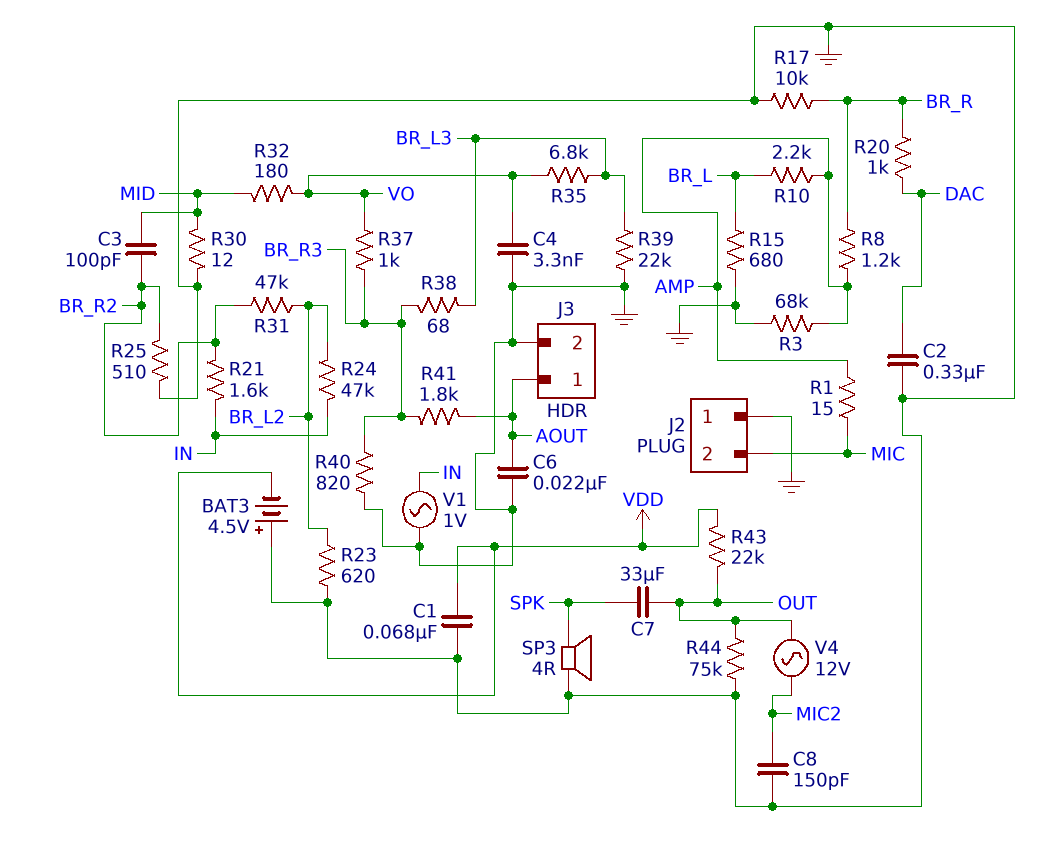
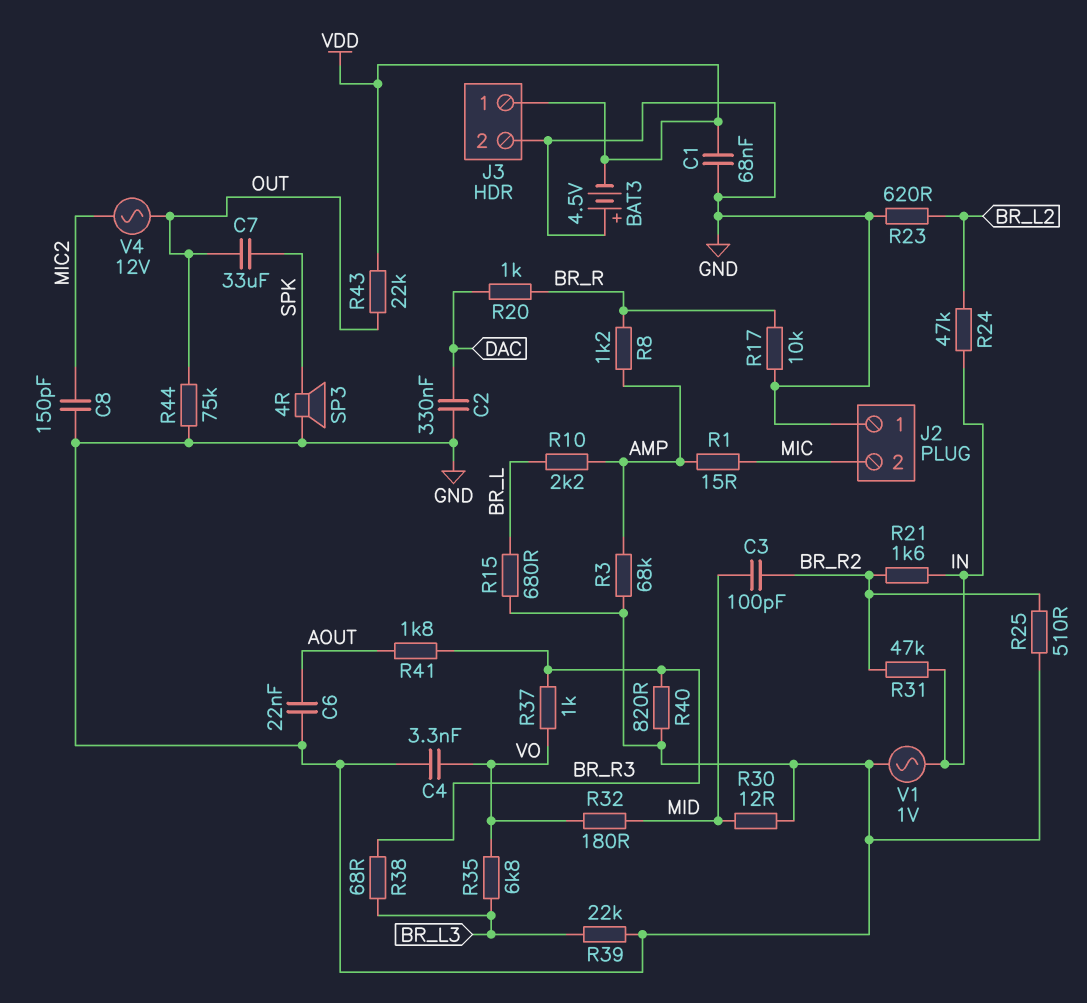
J3 pin 1: AOUT -> VDD
R31: 47k (BR_L2, BR_R2) -> 47k (BR_R2, IN)

